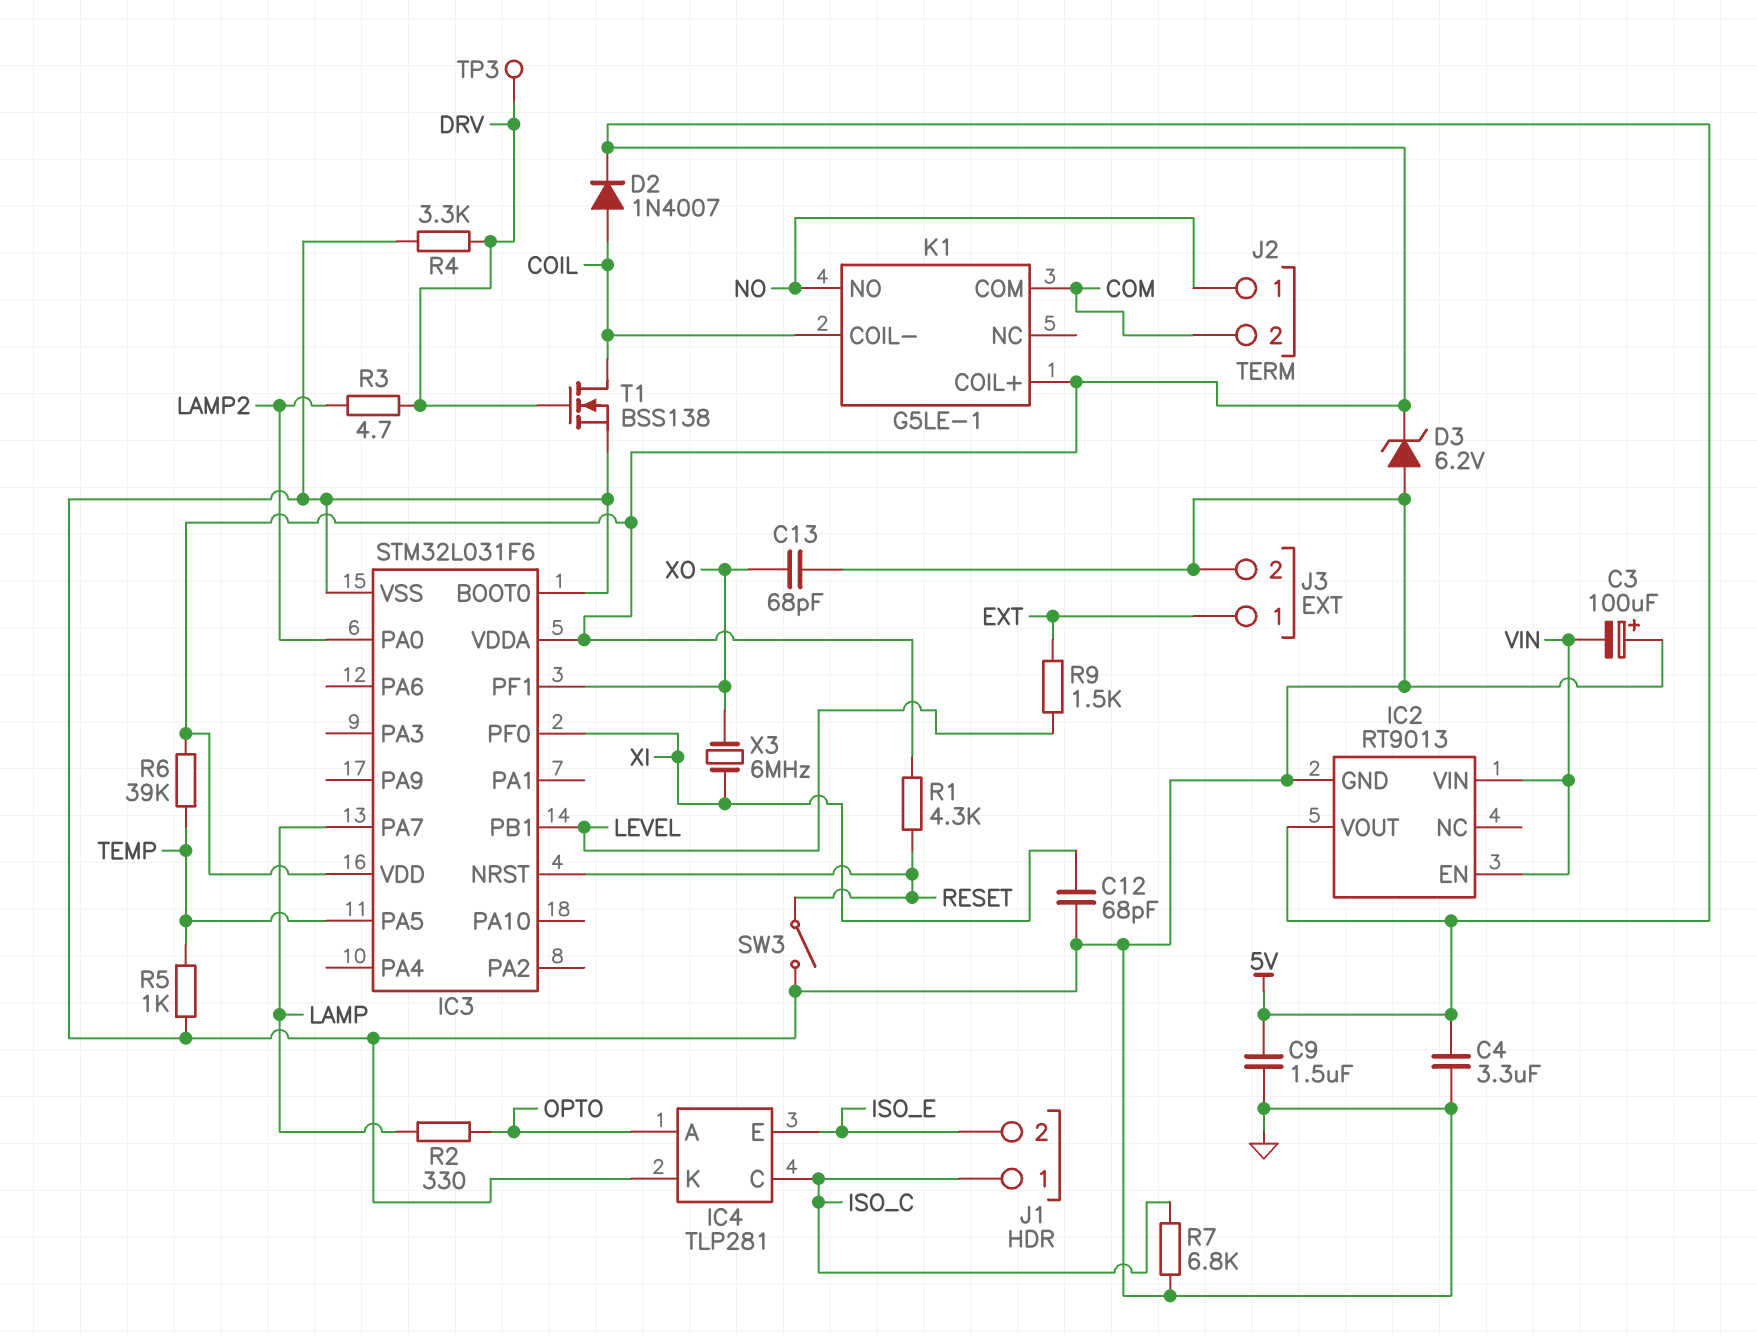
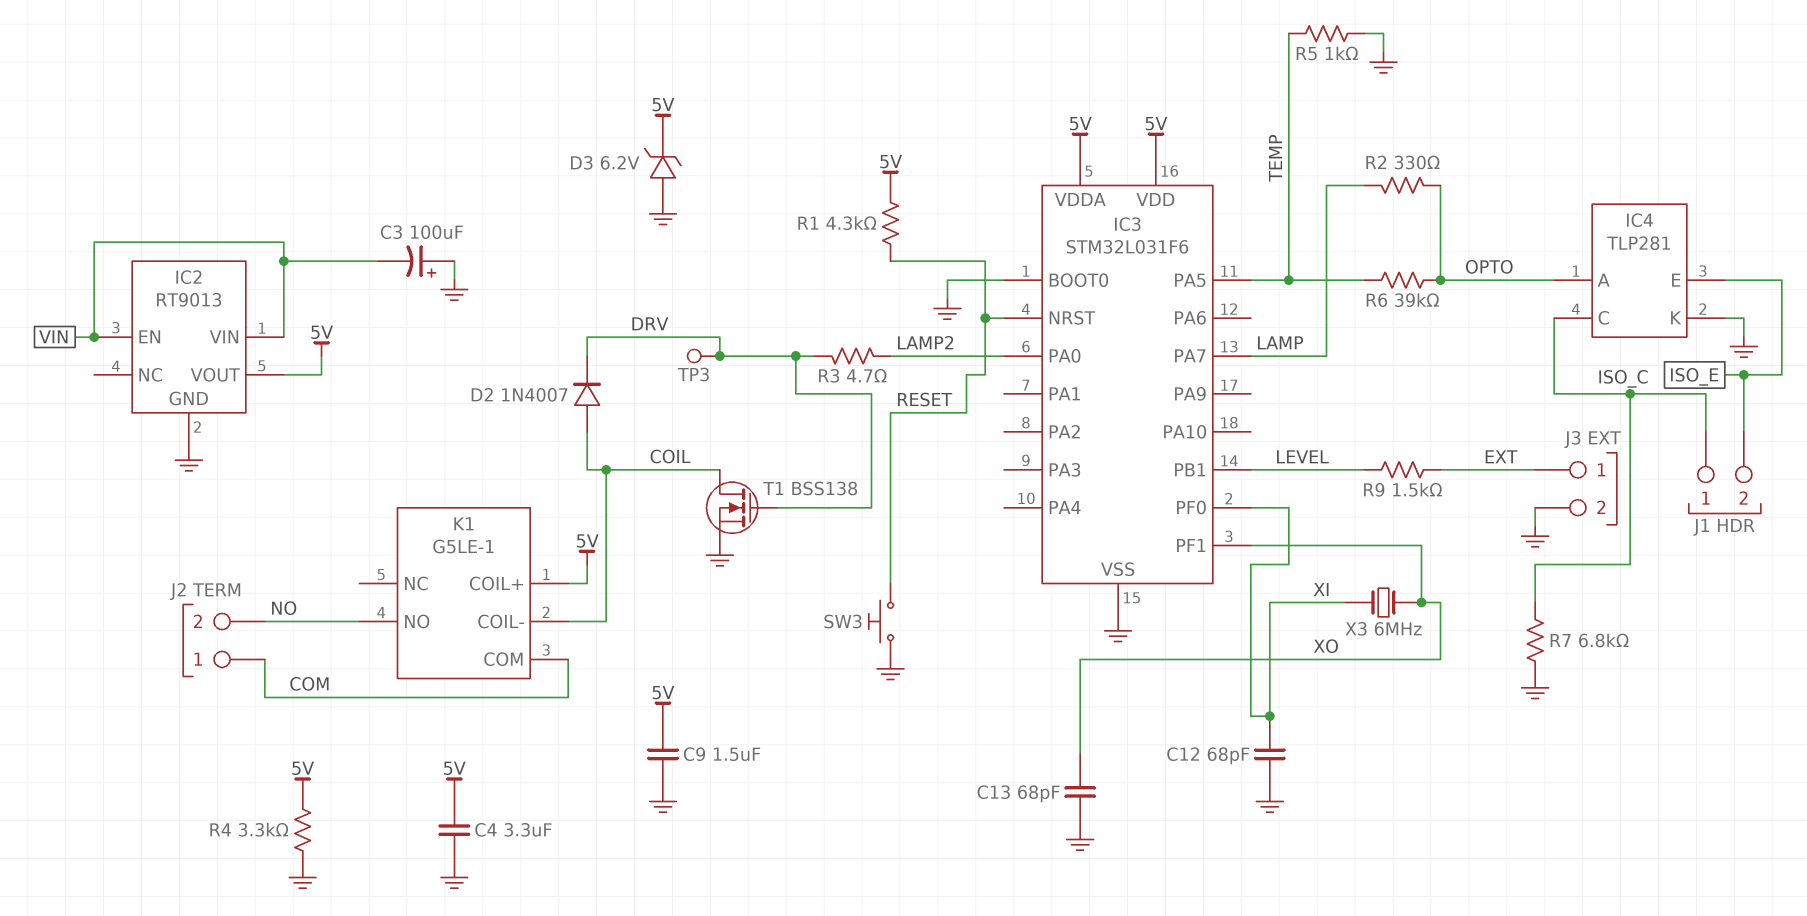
D2: diode 1N4007 (A COIL, K 5V) -> diode 1N4007 (A COIL, K DRV)
J2 pin 1: NO -> COM
J2 pin 2: COM -> NO
R4: 3.3k (DRV, GND) -> 3.3k (5V, GND)
R6: 39k (5V, TEMP) -> 39k (OPTO, TEMP)
SW3: switch (GND, RESET) -> button (GND, RESET)

